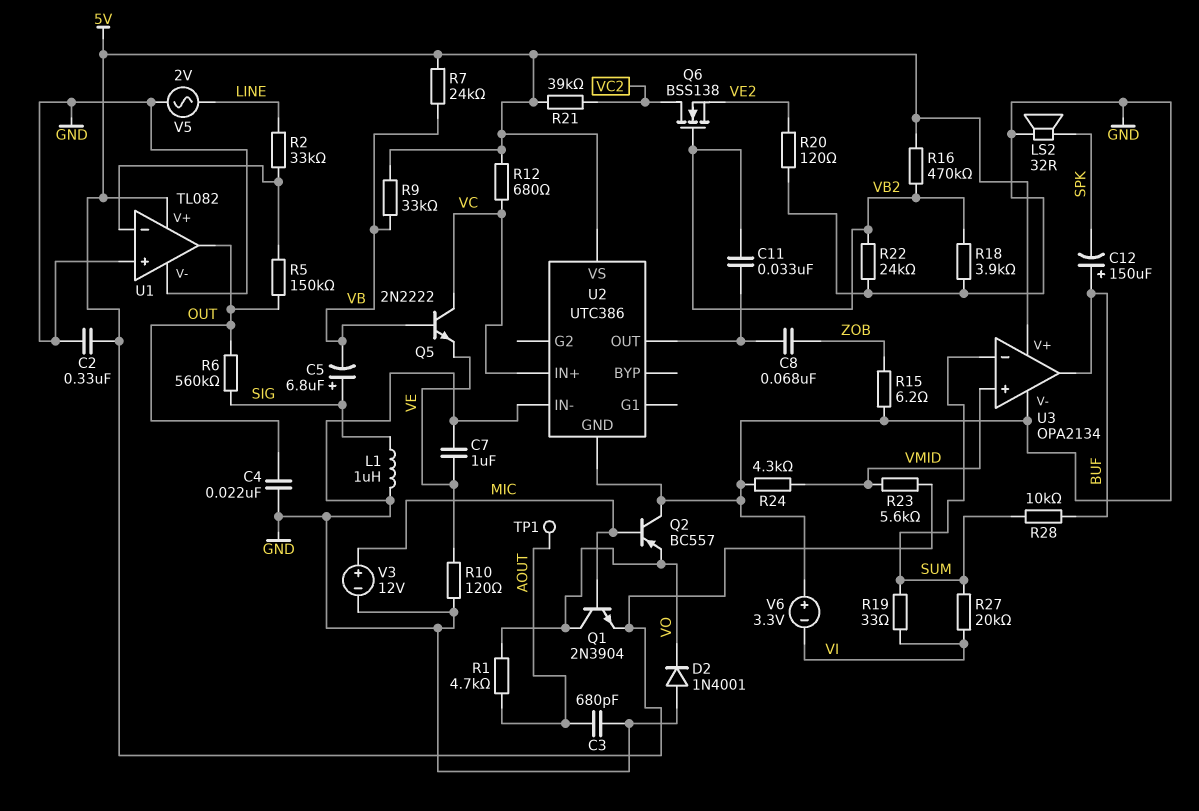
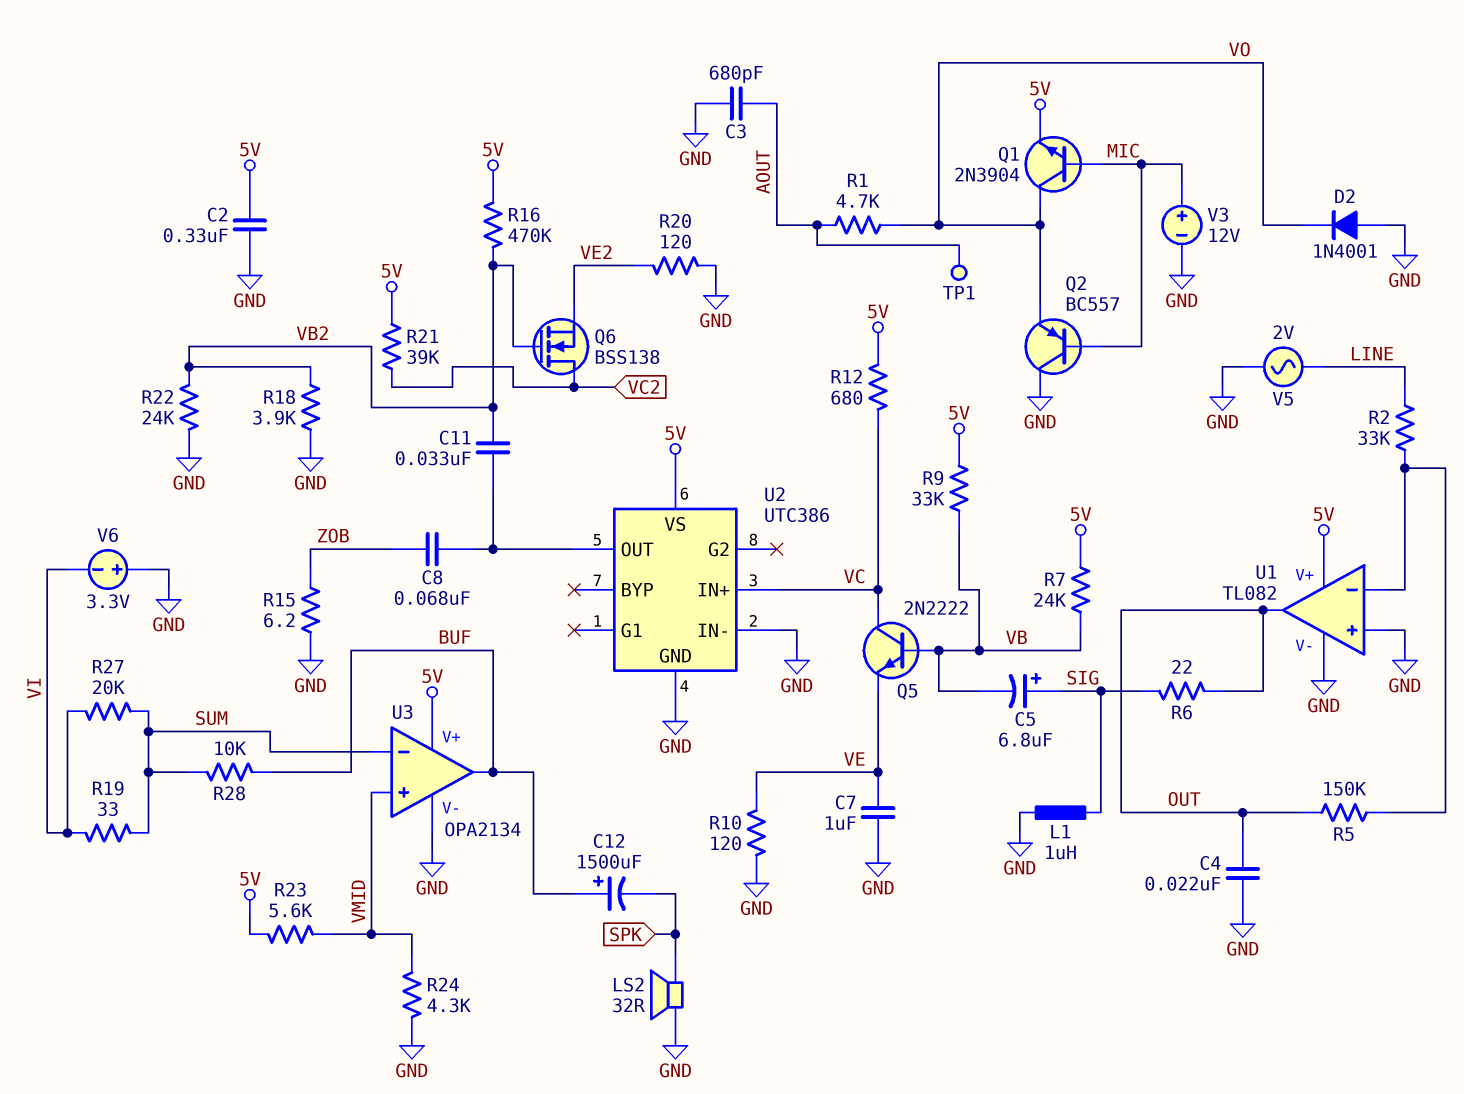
C12: 150uF (plus BUF, minus SPK) -> 1500uF (plus BUF, minus SPK)
R6: 560k (OUT, SIG) -> 22 (OUT, SIG)

